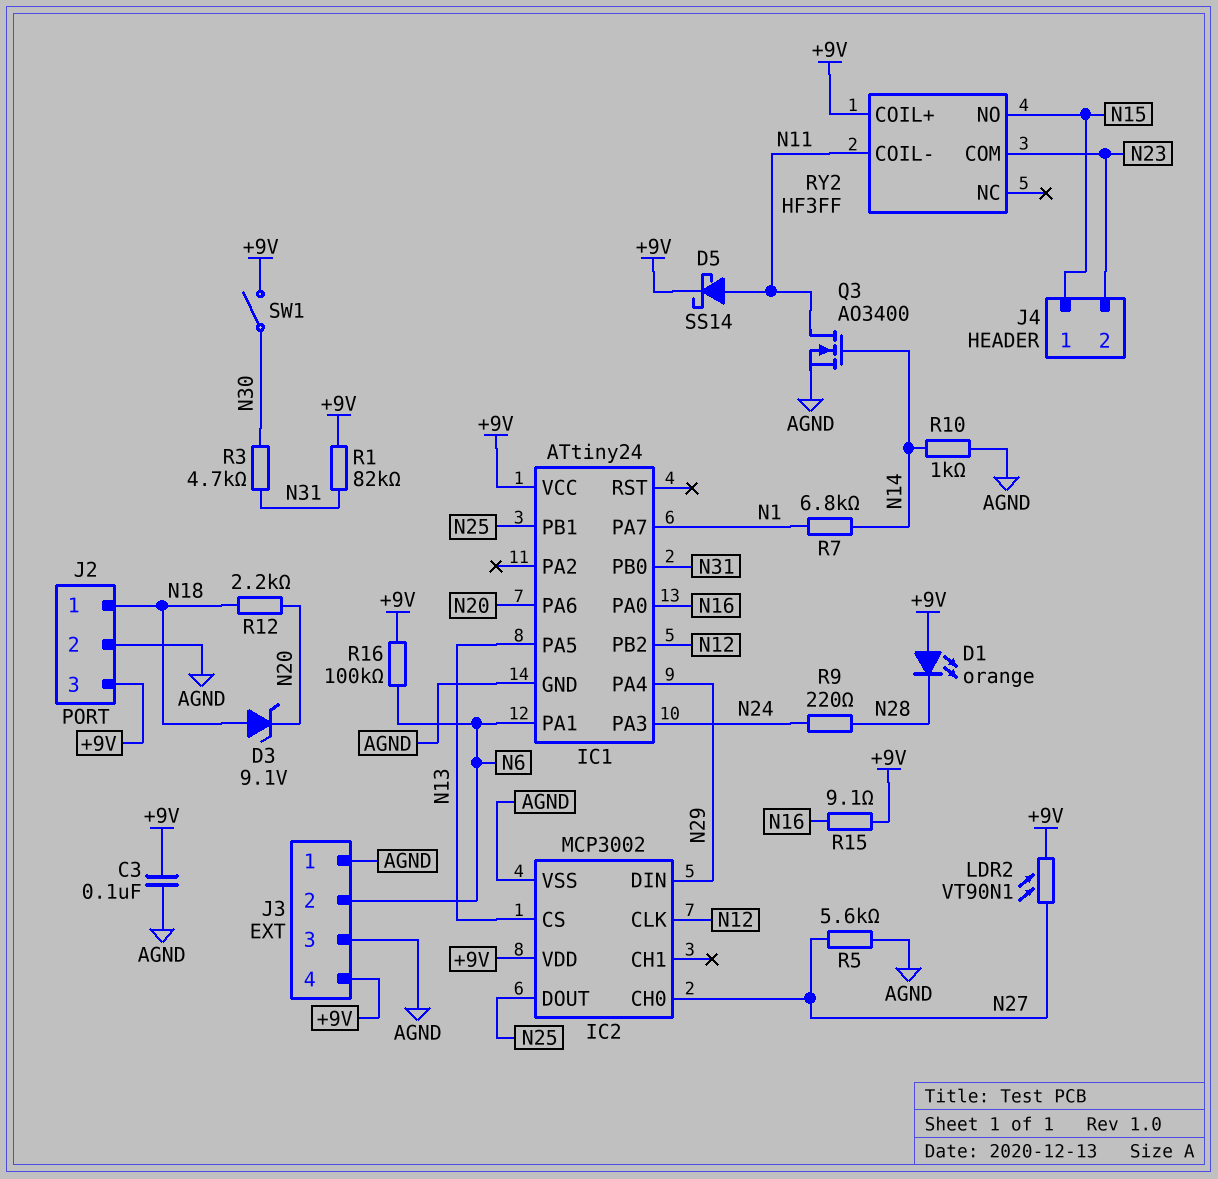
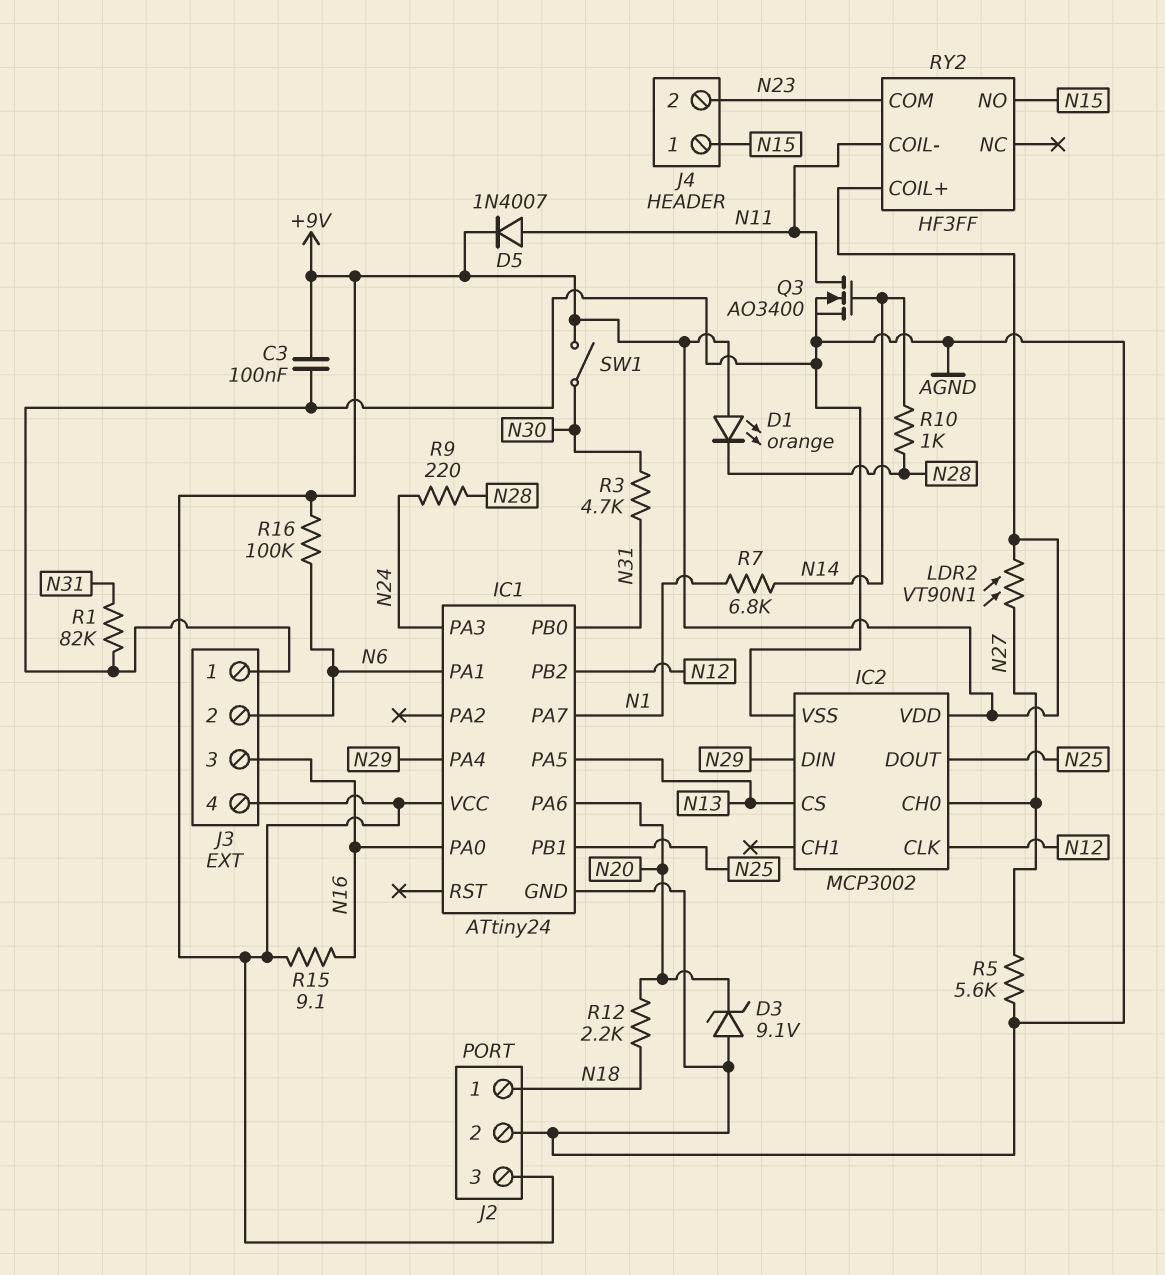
D3: zener 9.1V (A N18, K N20) -> zener 9.1V (A AGND, K N20)
D5: schottky SS14 (A N11, K +9V) -> diode 1N4007 (A N11, K +9V)
J3 pin 3: AGND -> N16
R1: 82k (+9V, N31) -> 82k (AGND, N31)
R10: 1k (AGND, N14) -> 1k (N14, N28)

